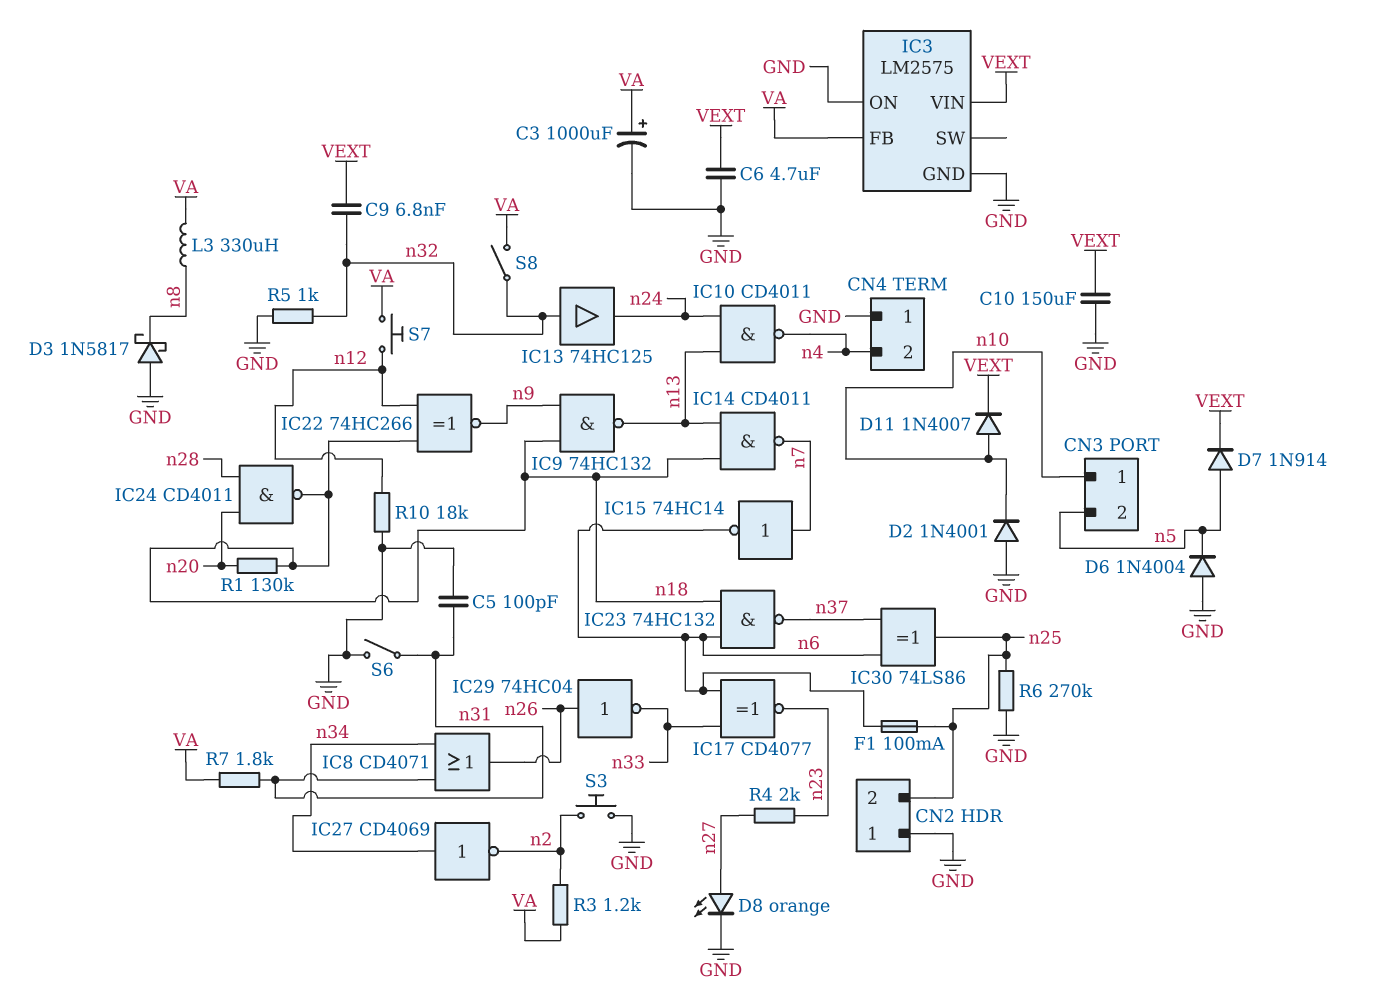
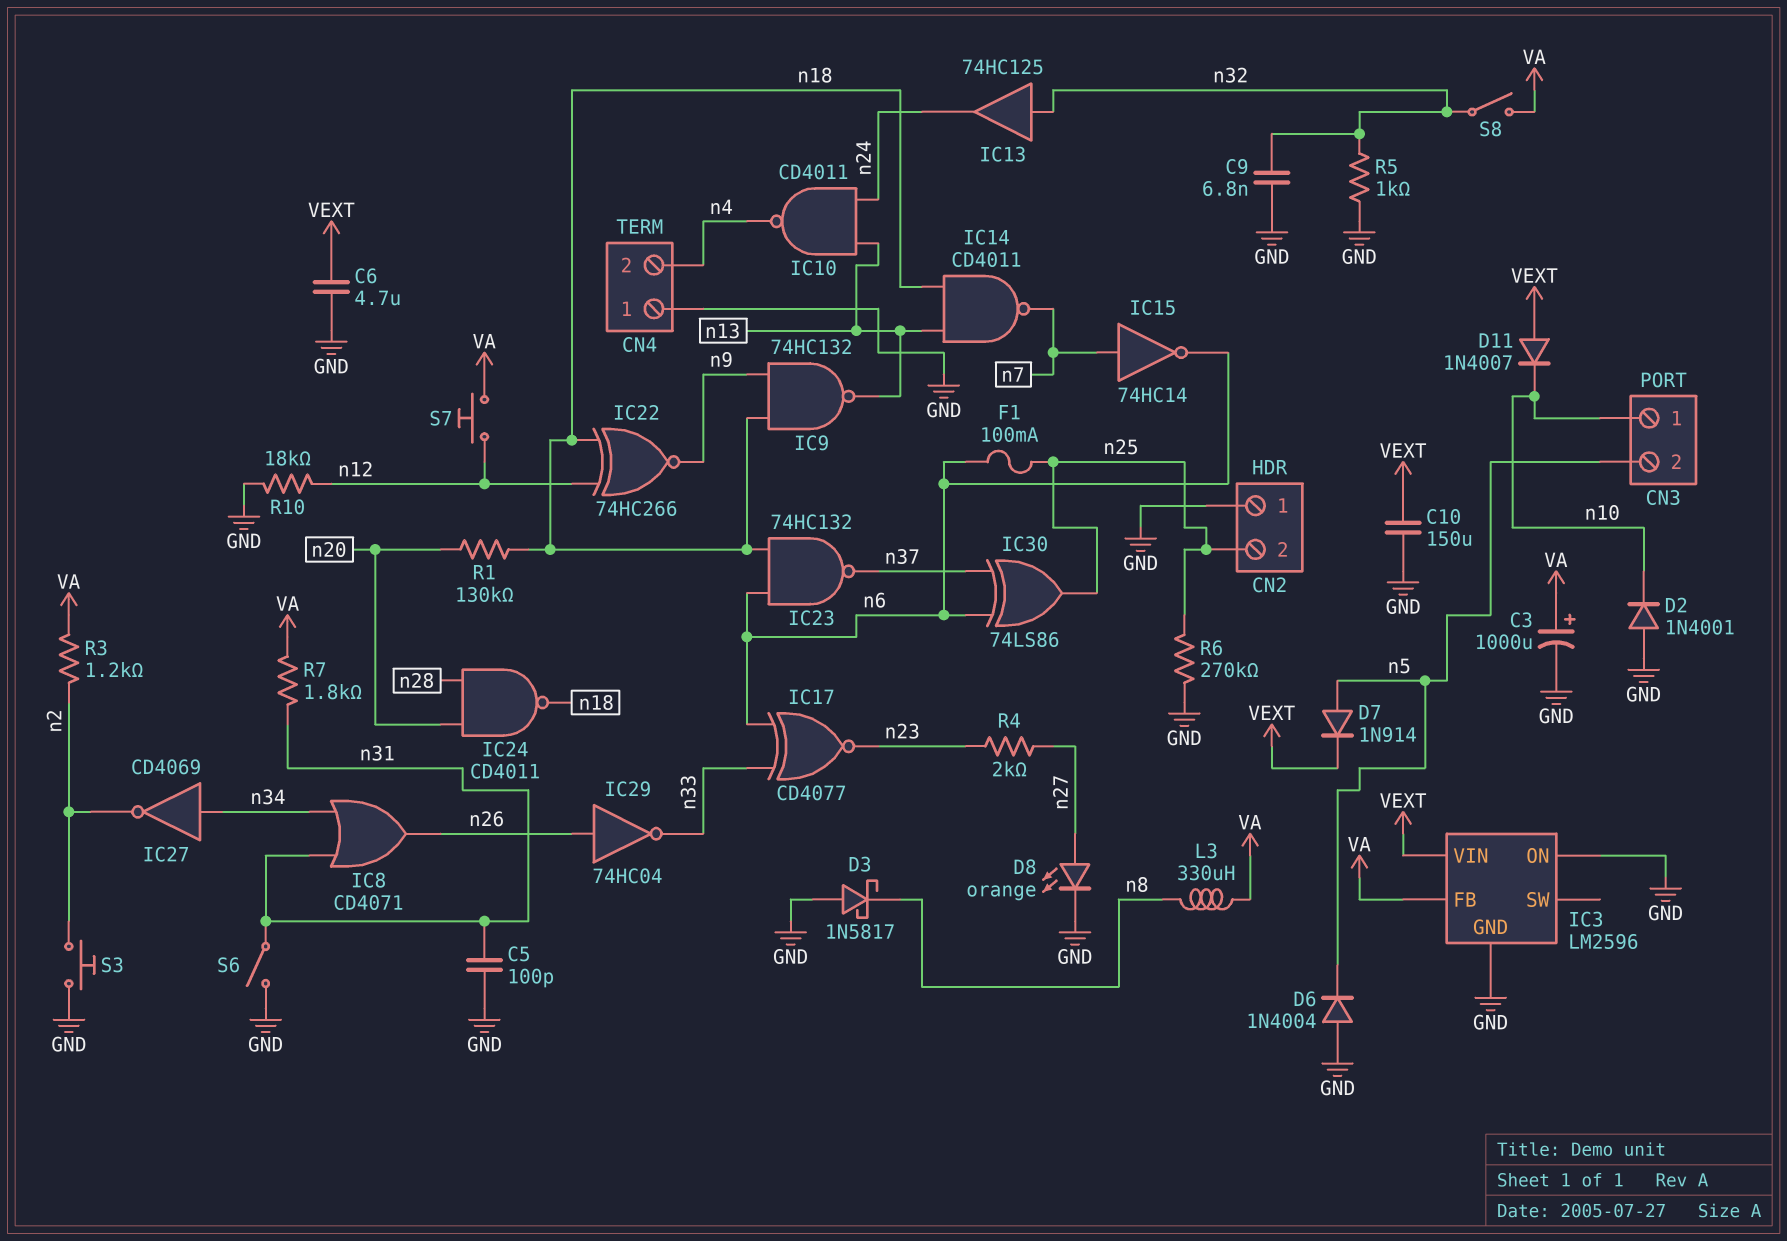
C9: 6.8nF (VEXT, n32) -> 6.8nF (GND, n32)
D11: diode 1N4007 (A n10, K VEXT) -> diode 1N4007 (A VEXT, K n10)
IC3: LM2575 -> LM2596

